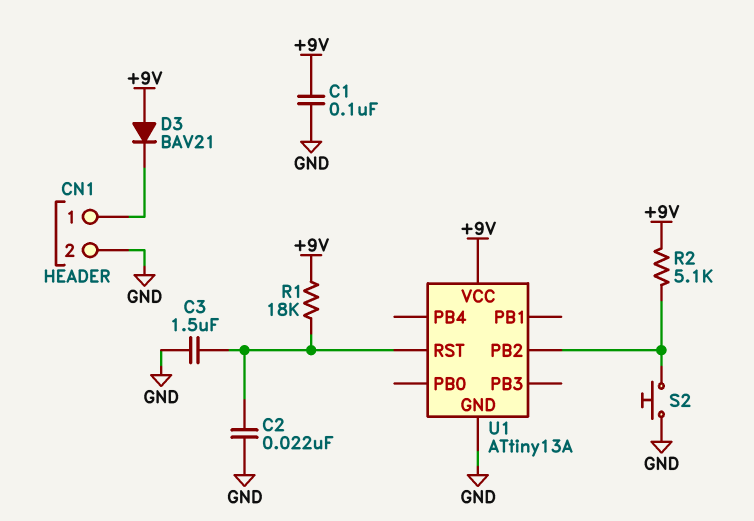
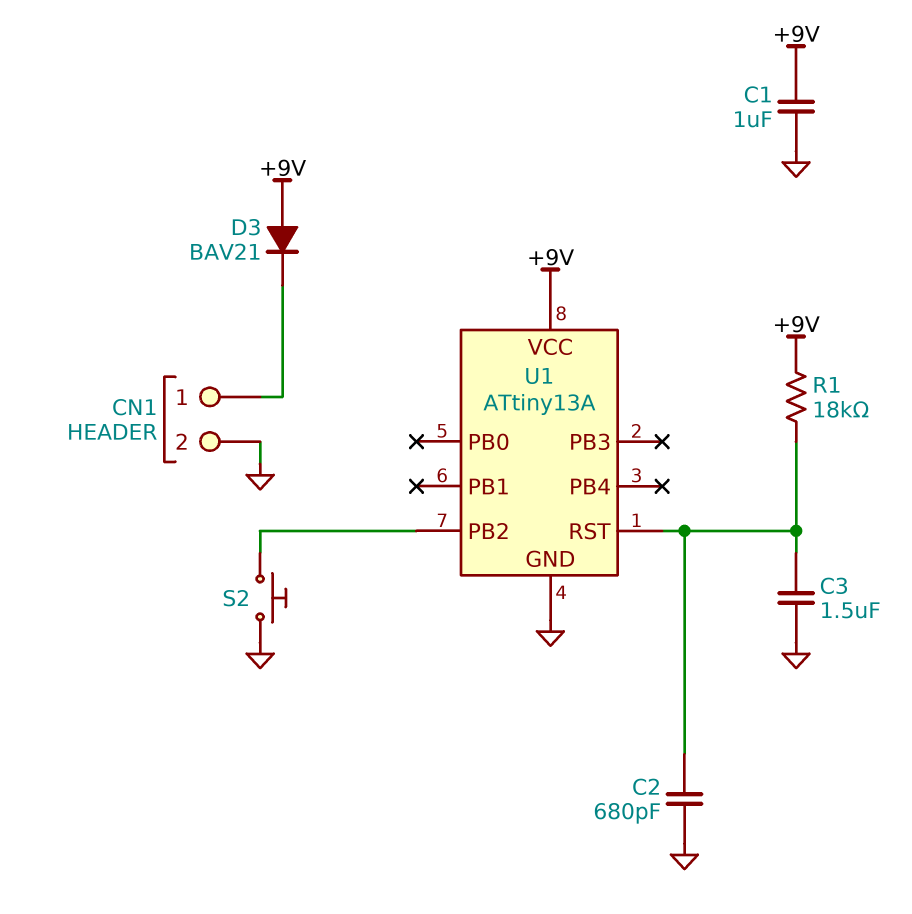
C1: 100nF (+9V, GND) -> 1uF (+9V, GND)
C2: 22nF (GND, U1/RST) -> 680pF (GND, U1/RST)
R2: 5.1k (+9V, U1/PB2) -> none

